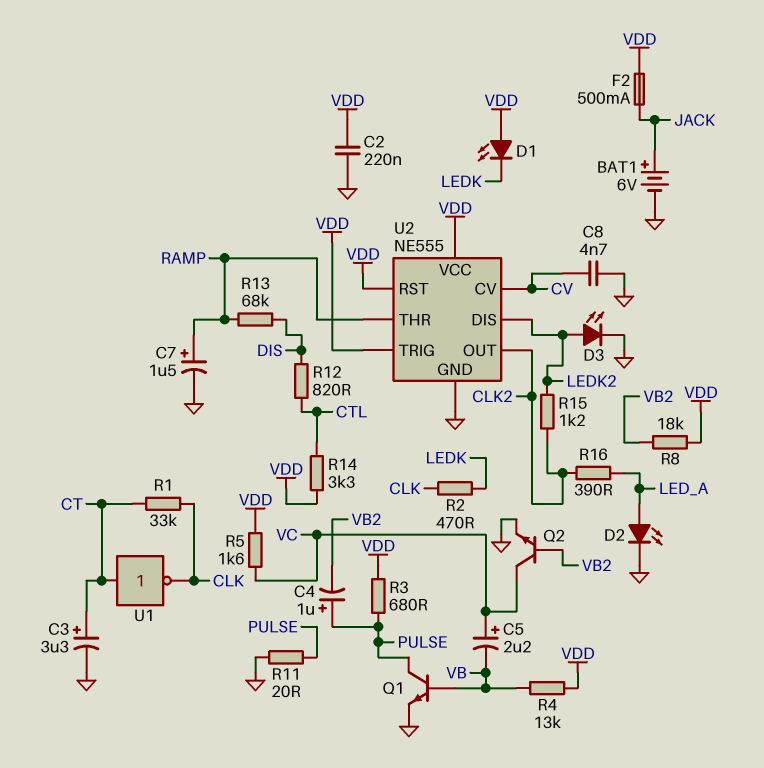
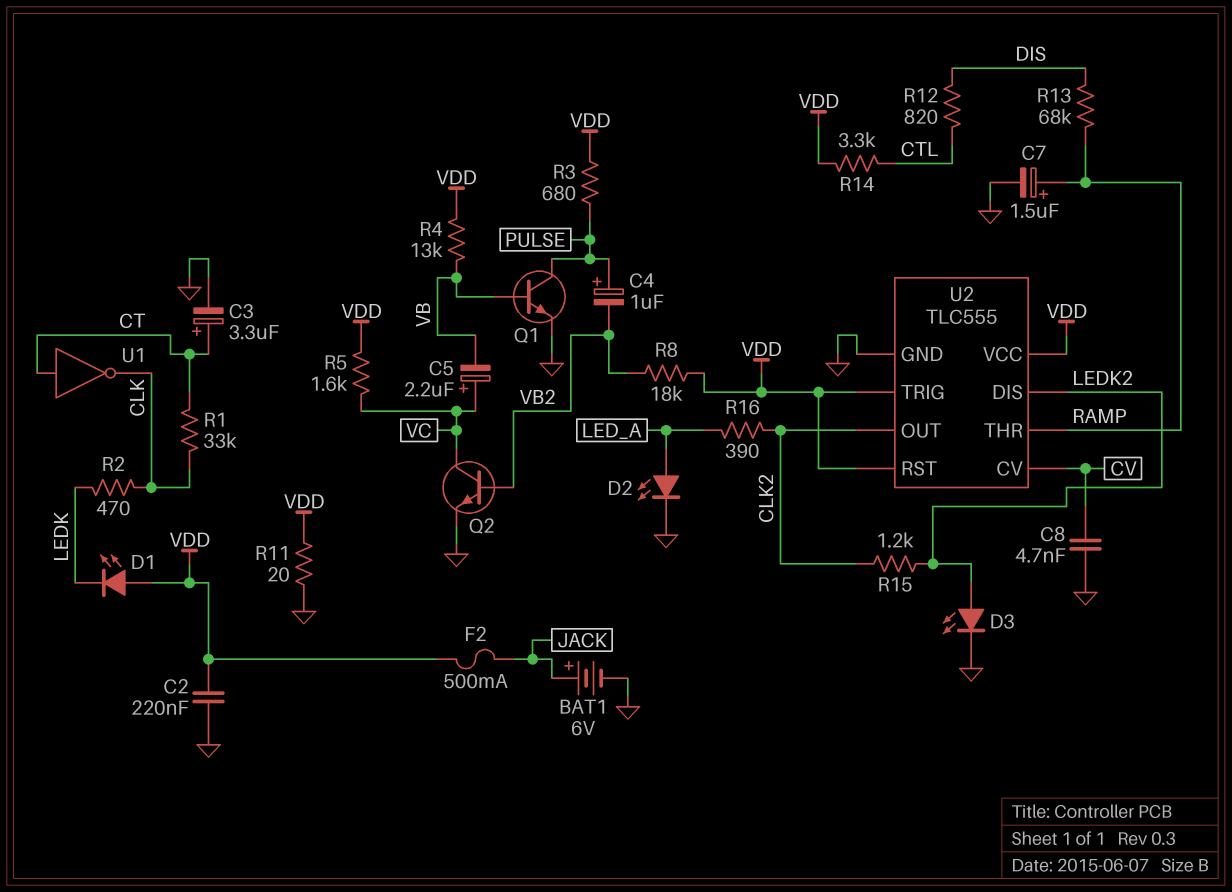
R11: 20 (GND, PULSE) -> 20 (GND, VDD)
U2: NE555 -> TLC555

